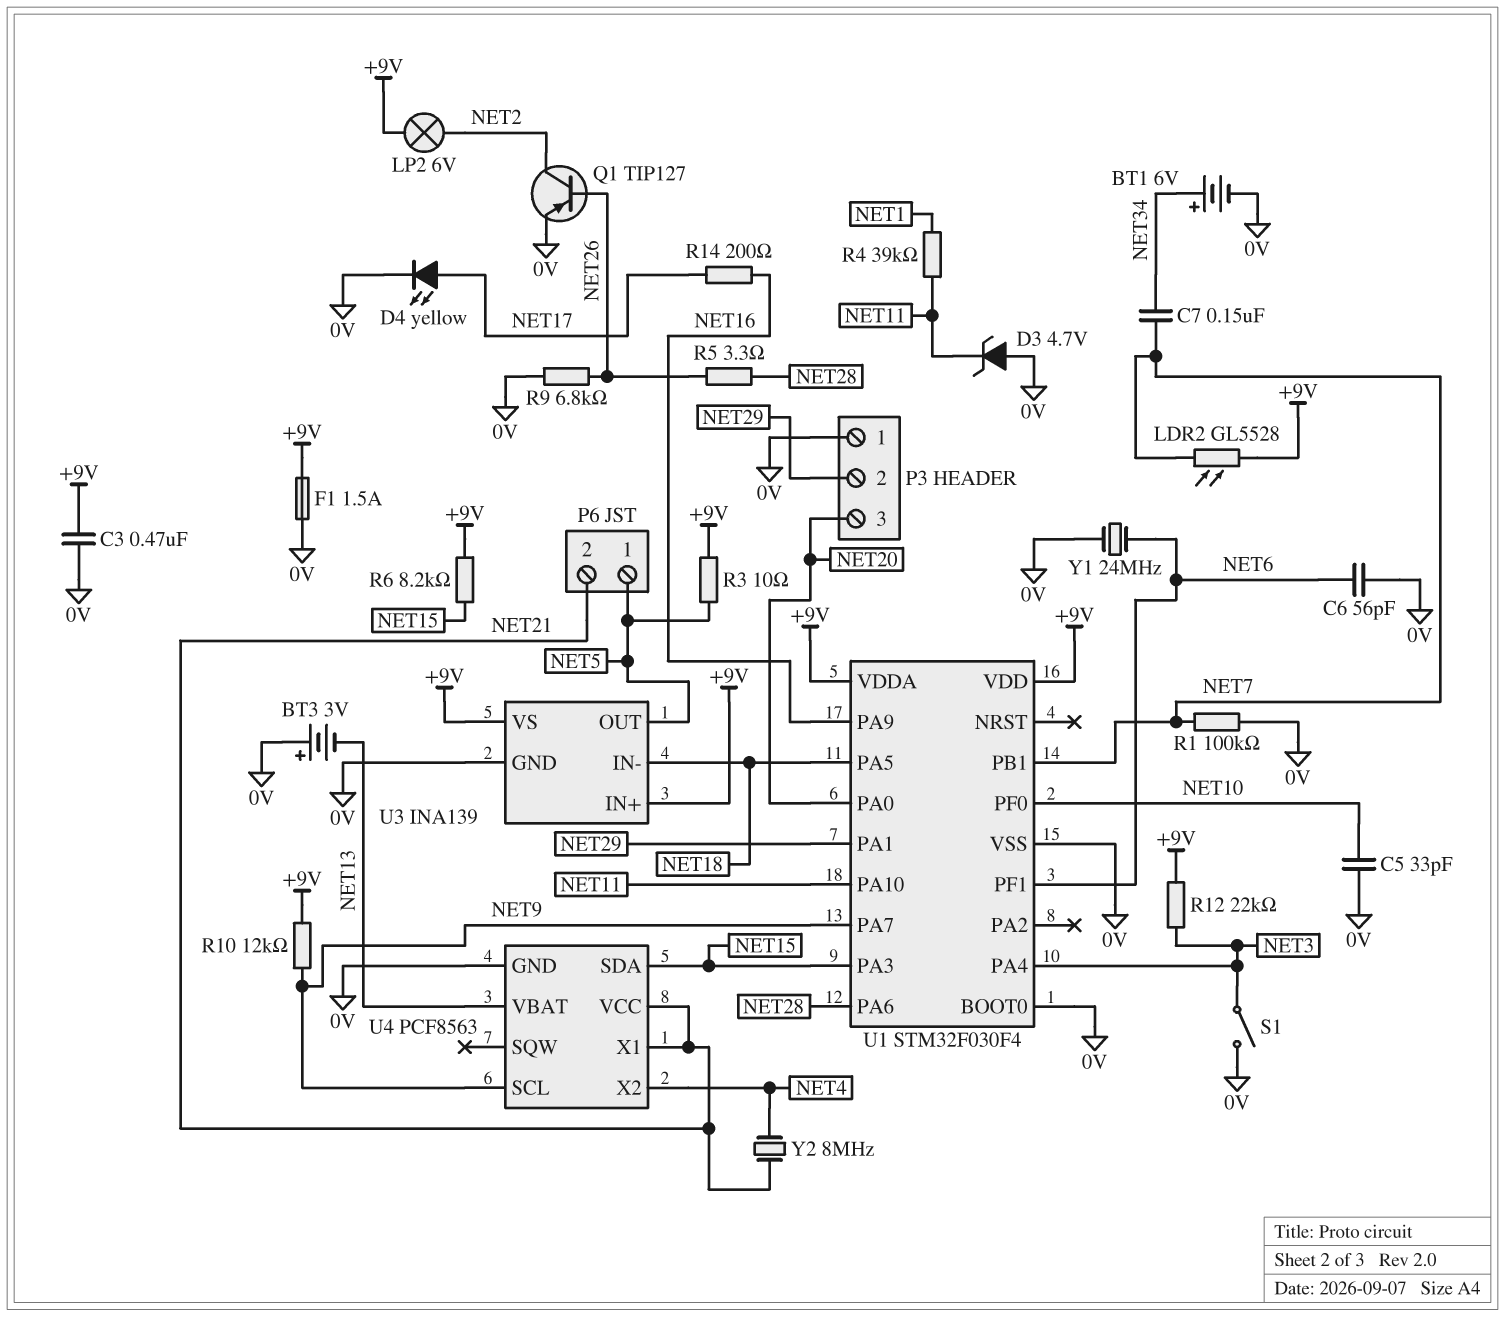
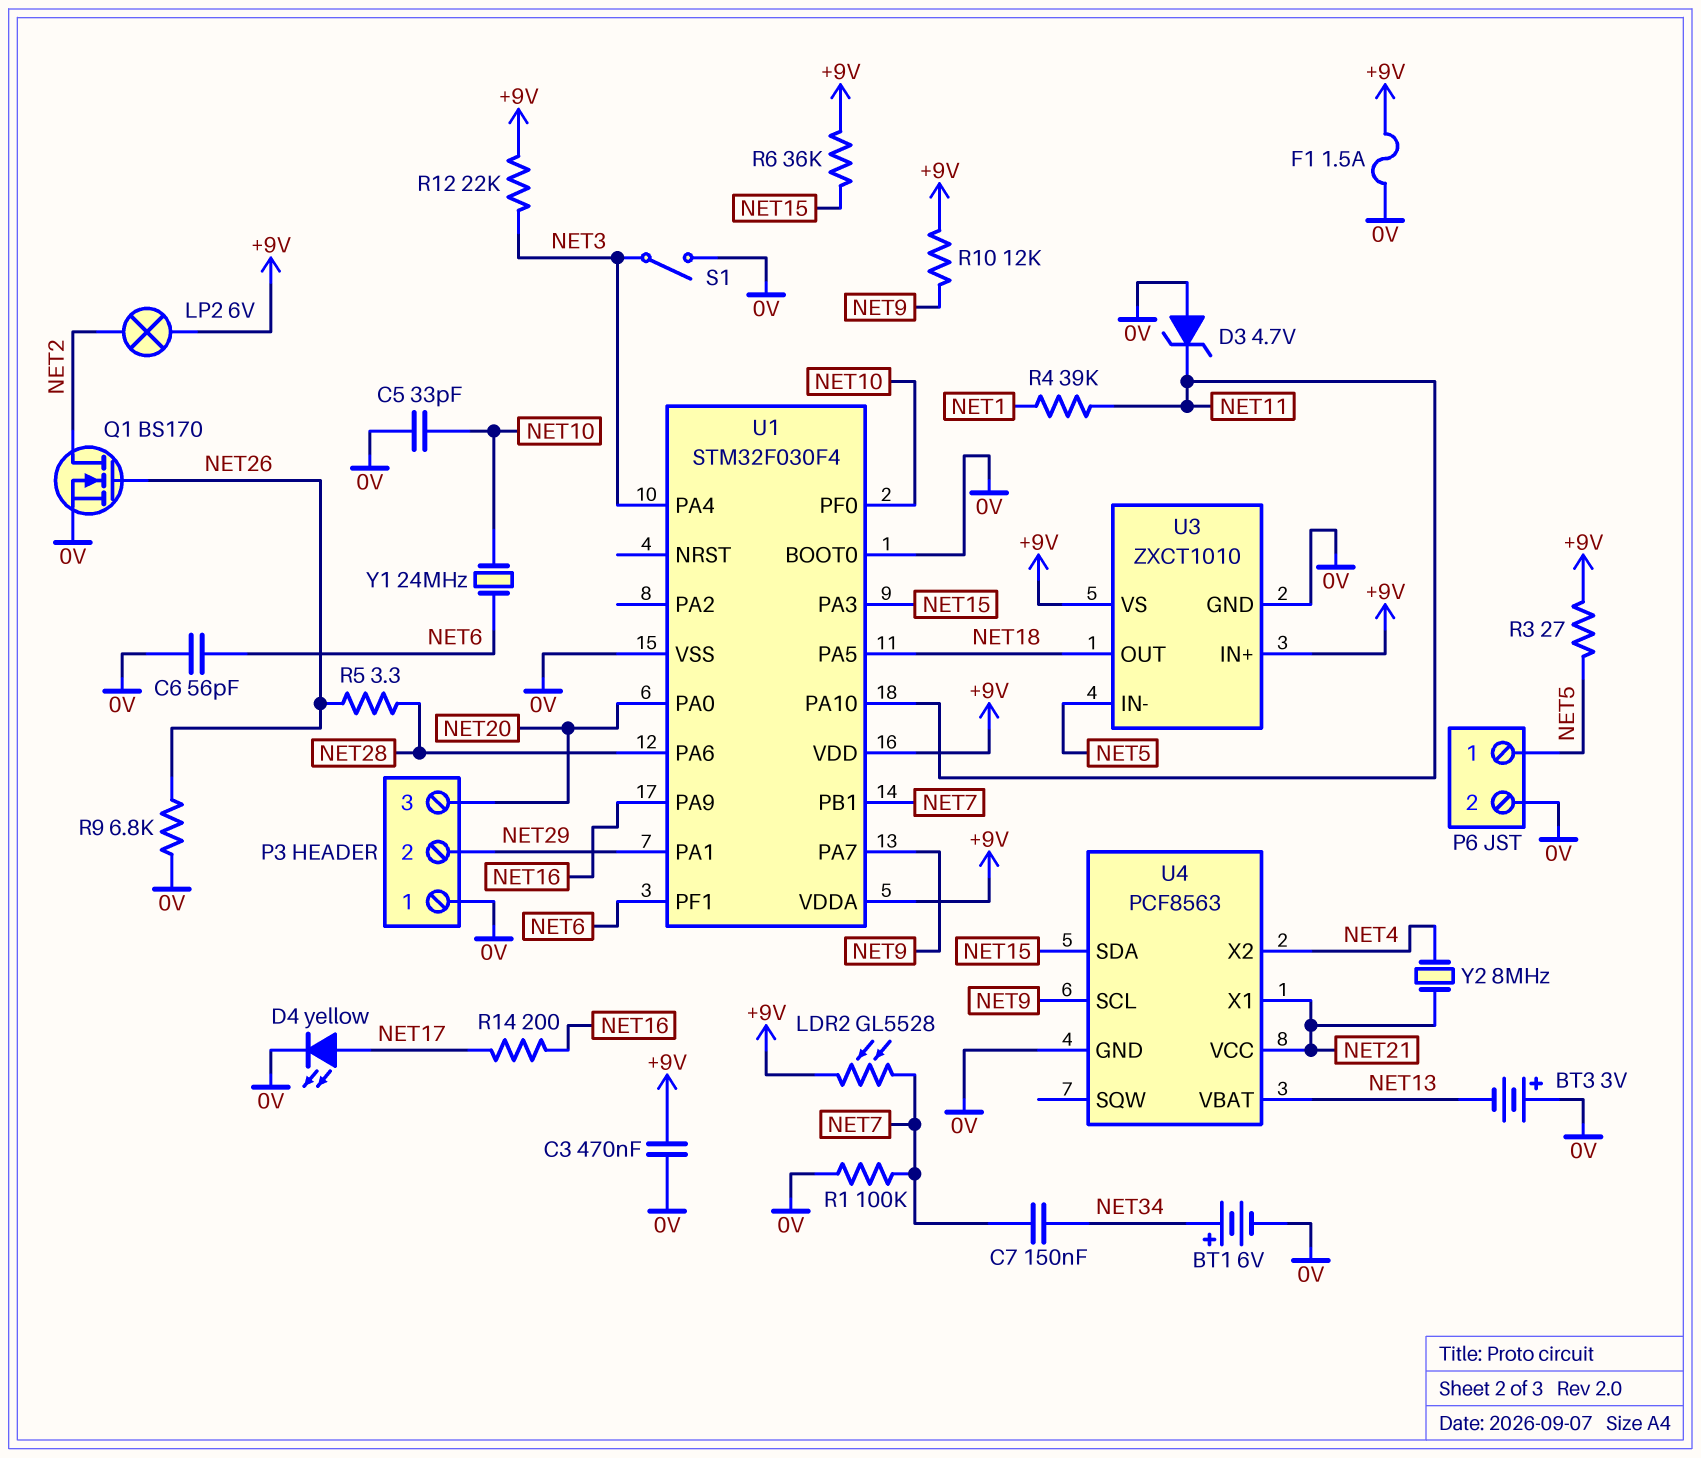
P6 pin 2: NET21 -> 0V
Q1: PNP TIP127 (B NET26, C NET2, E 0V) -> NMOS BS170 (G NET26, D NET2, S 0V)
R3: 10 (+9V, NET5) -> 27 (+9V, NET5)
R6: 8.2k (+9V, NET15) -> 36k (+9V, NET15)
U3: INA139 -> ZXCT1010
U3 pin IN-: NET18 -> NET5
U3 pin OUT: NET5 -> NET18
Y1: 24MHz (0V, NET6) -> 24MHz (NET6, NET10)

